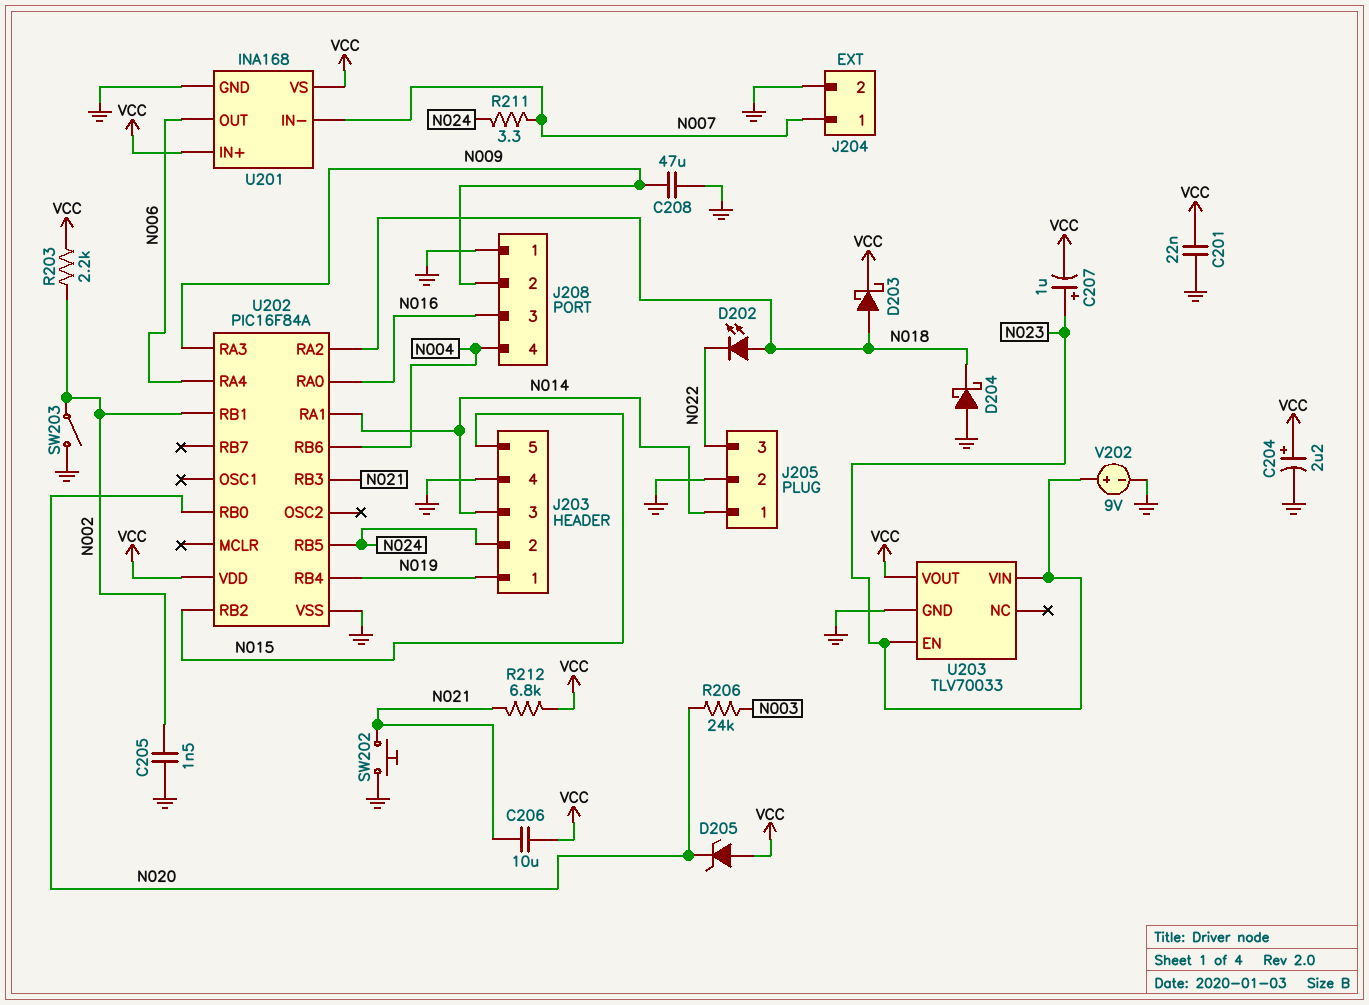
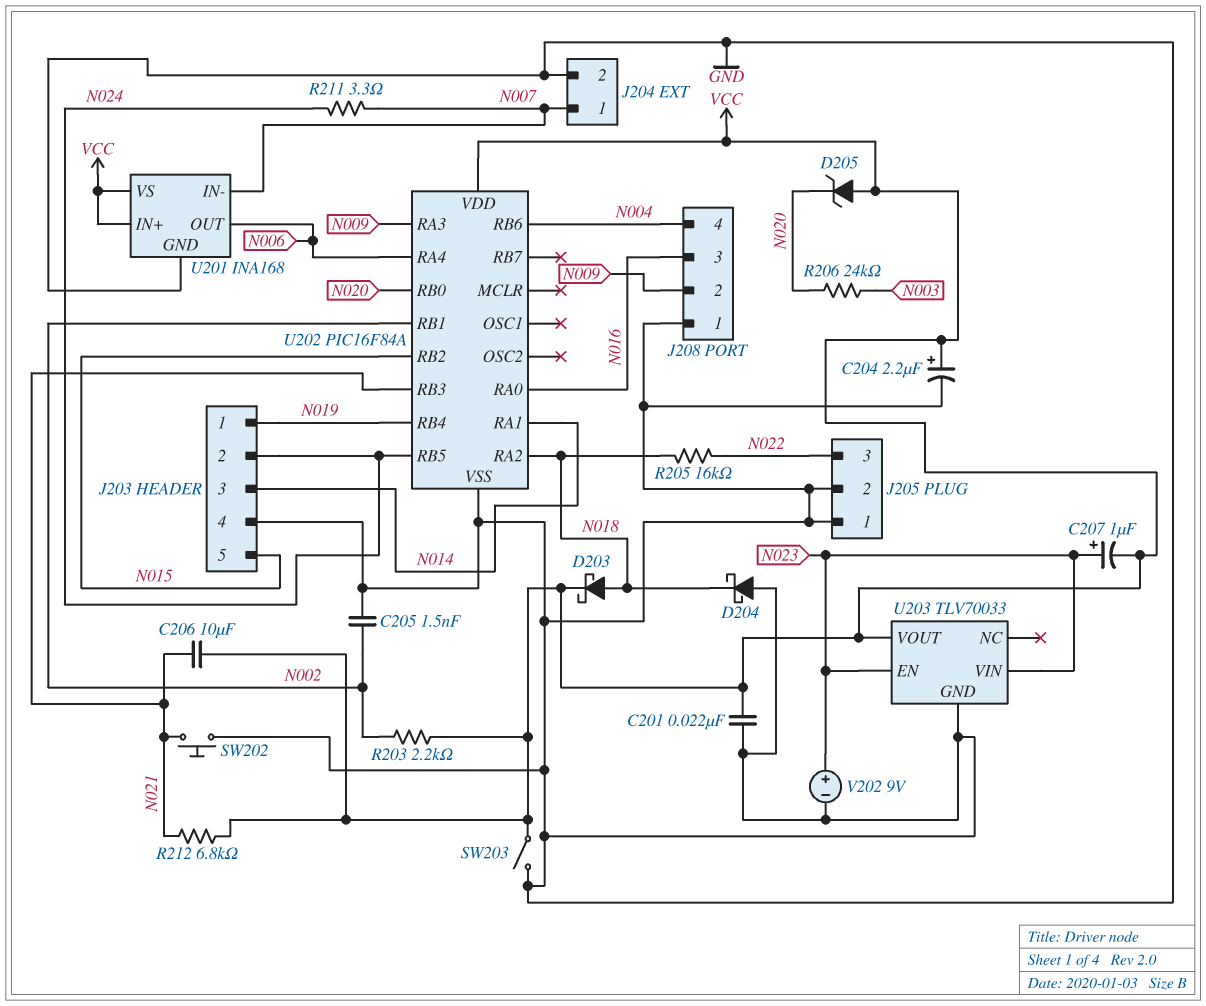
C208: 47uF (GND, N009) -> none
D202: LED (A N018, K N022) -> none
J205 pin 1: N014 -> GND
R205: none -> 16k (N018, N022)
SW203: switch (GND, N002) -> switch (GND, VCC)

